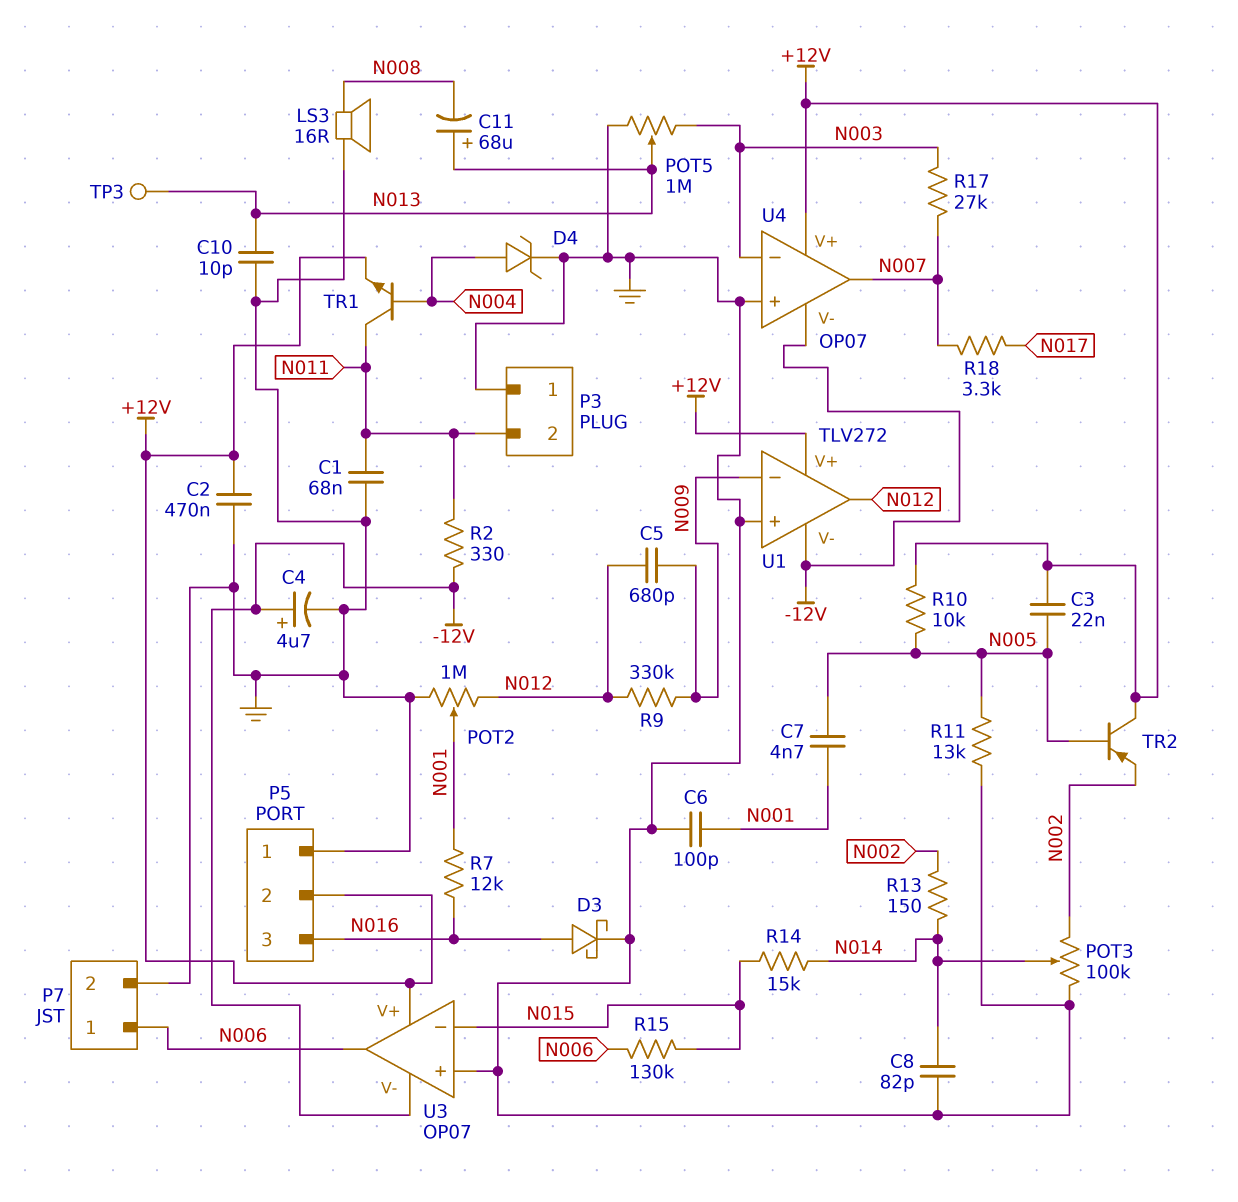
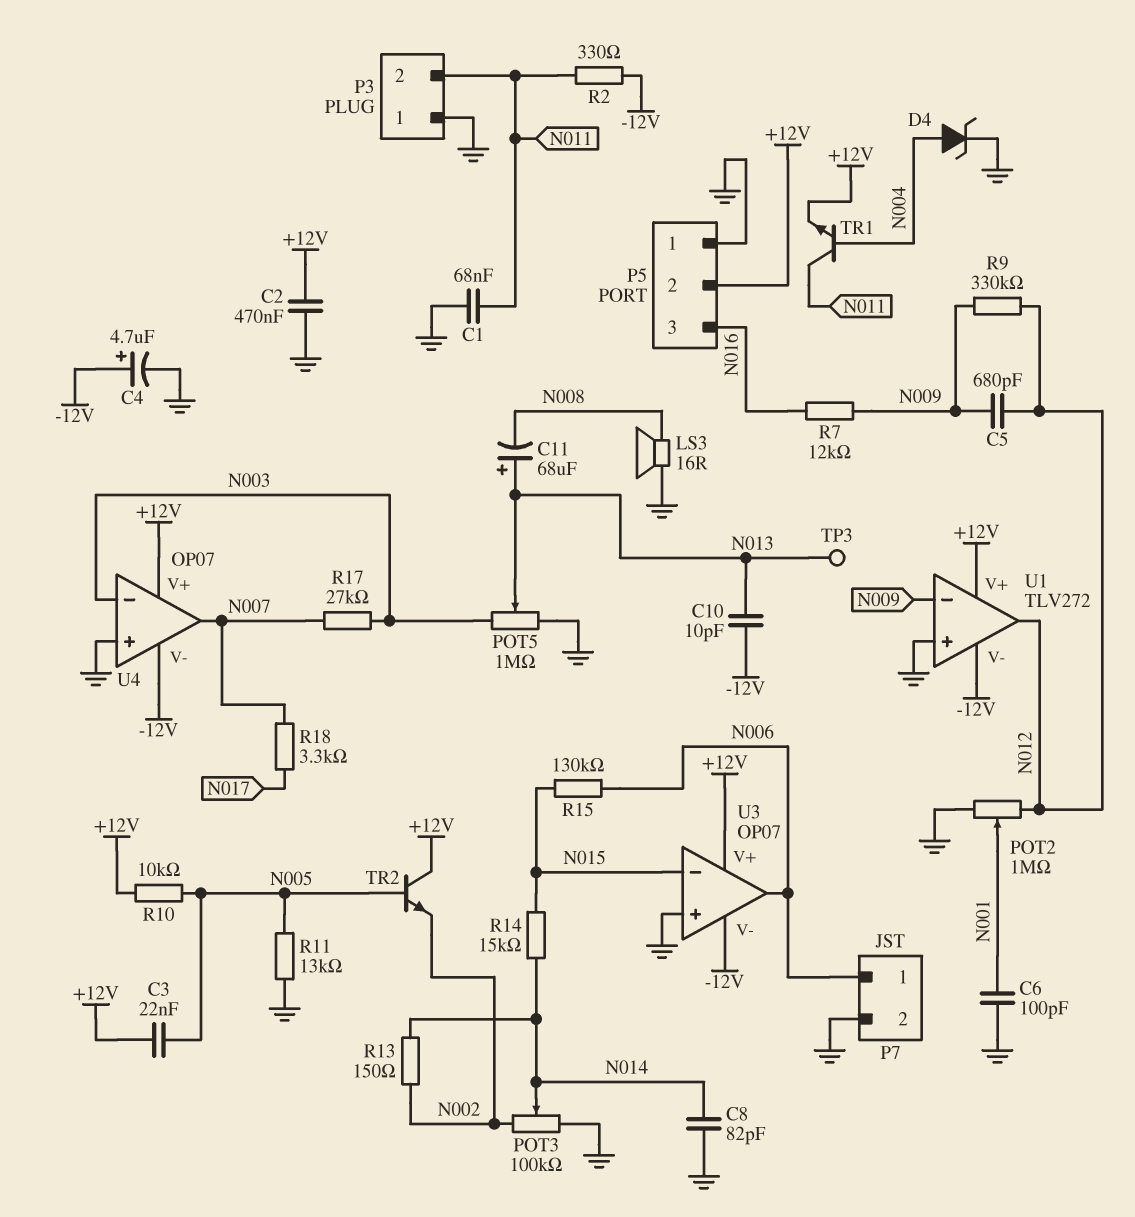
C7: 4.7nF (N001, N005) -> none
C10: 10pF (GND, N013) -> 10pF (-12V, N013)
D3: schottky (A N016, K GND) -> none
R7: 12k (N001, N016) -> 12k (N009, N016)
TR2: PNP (B N005, C +12V, E N002) -> NPN (B N005, C +12V, E N002)

